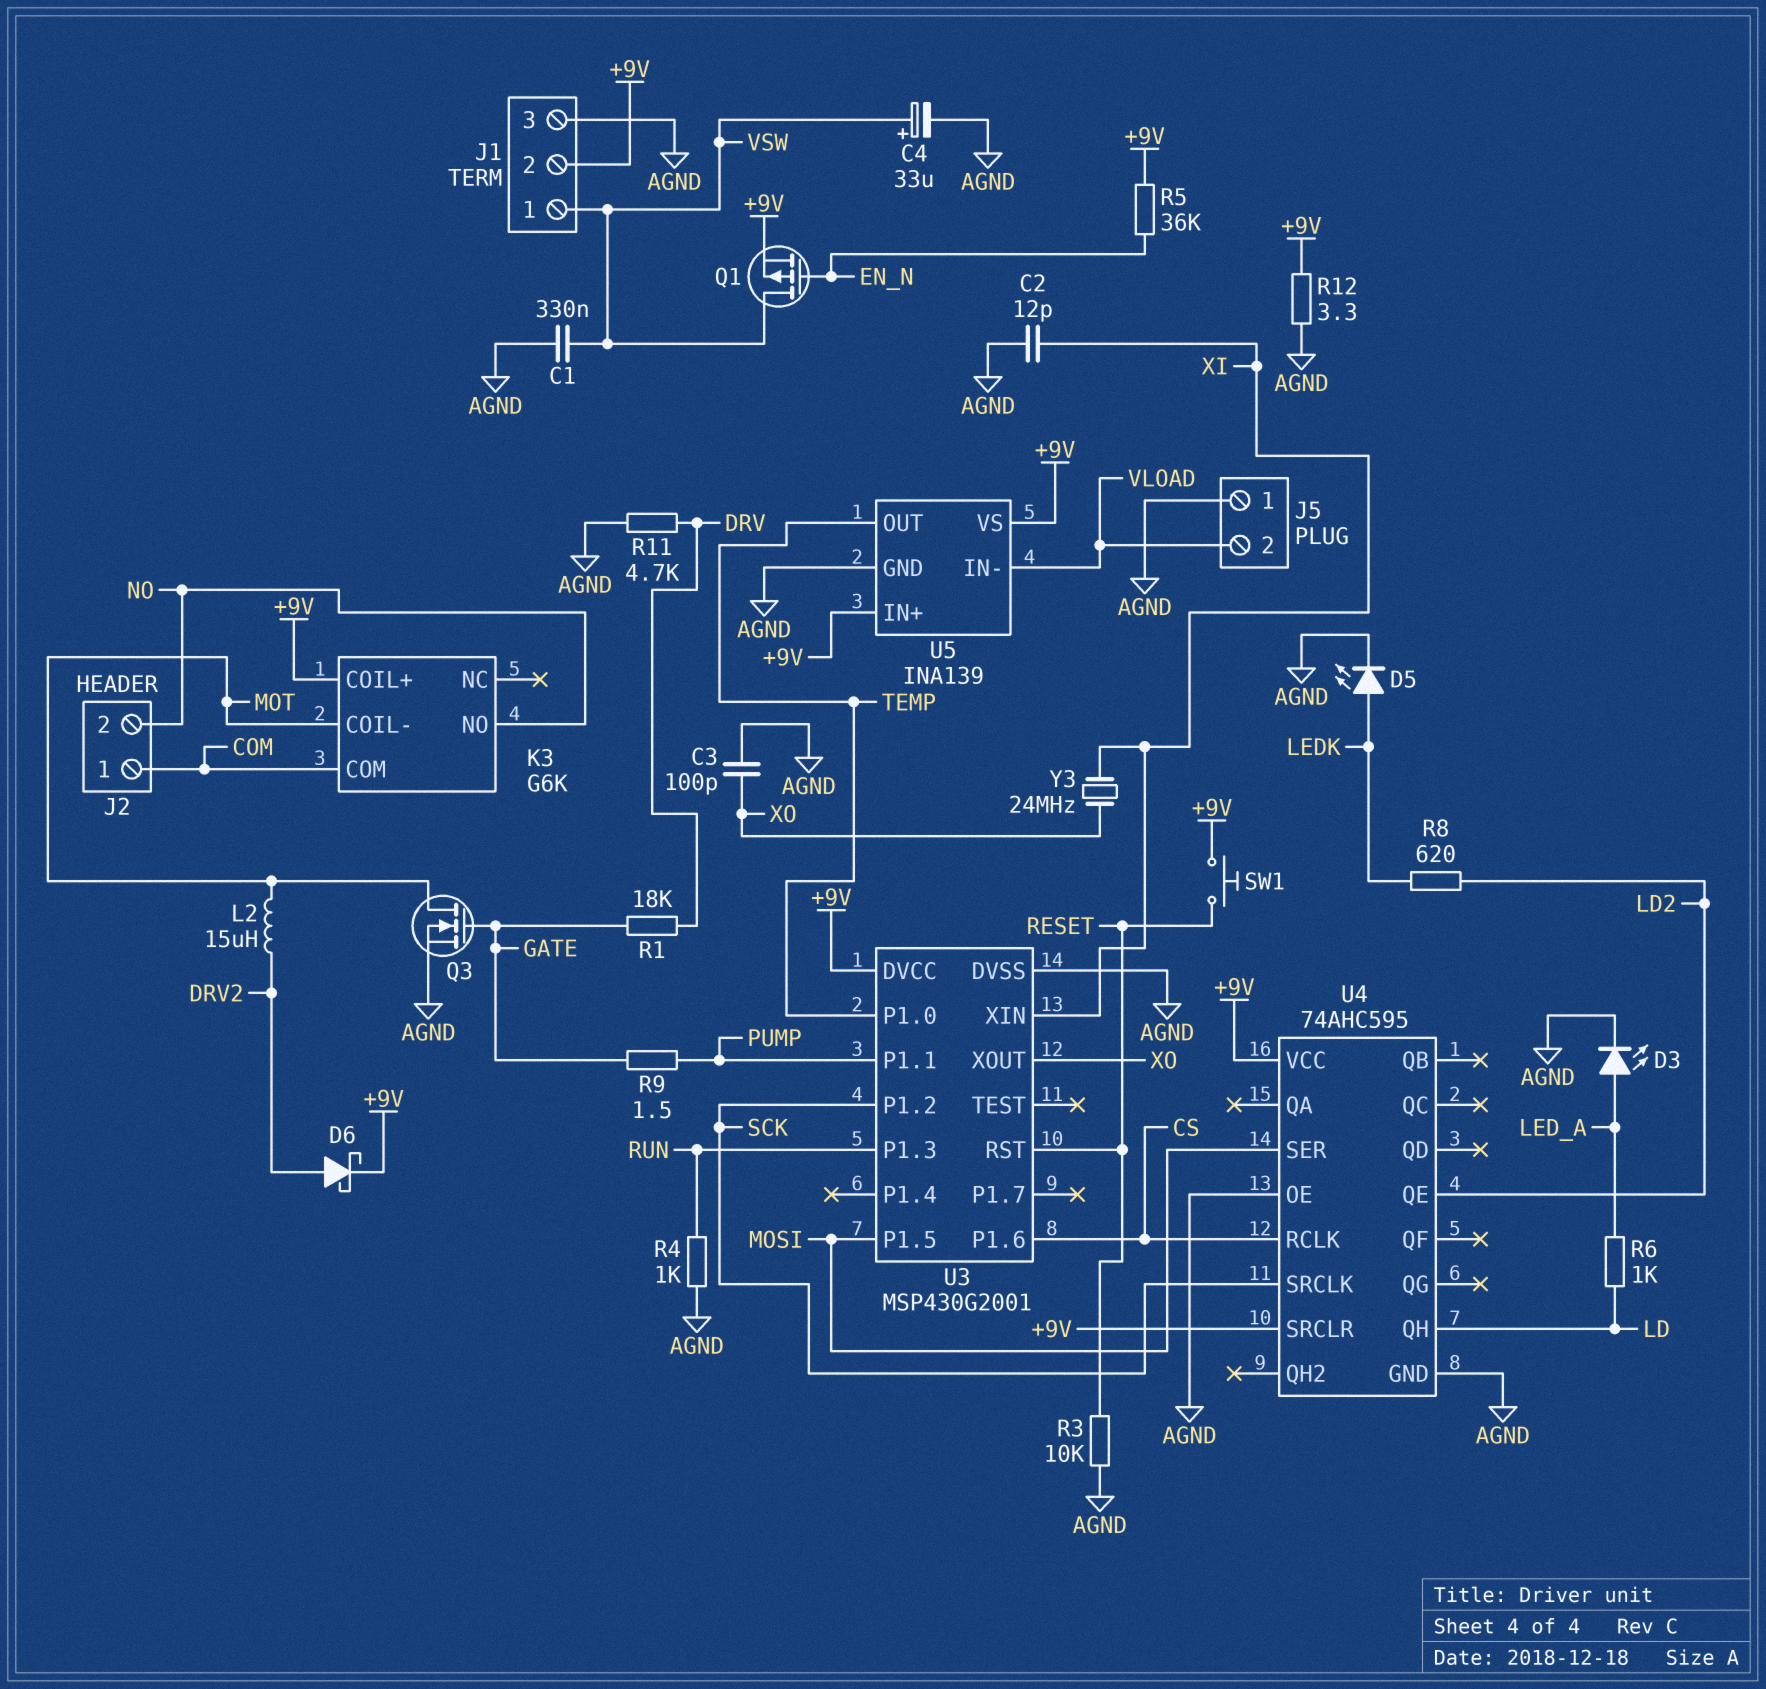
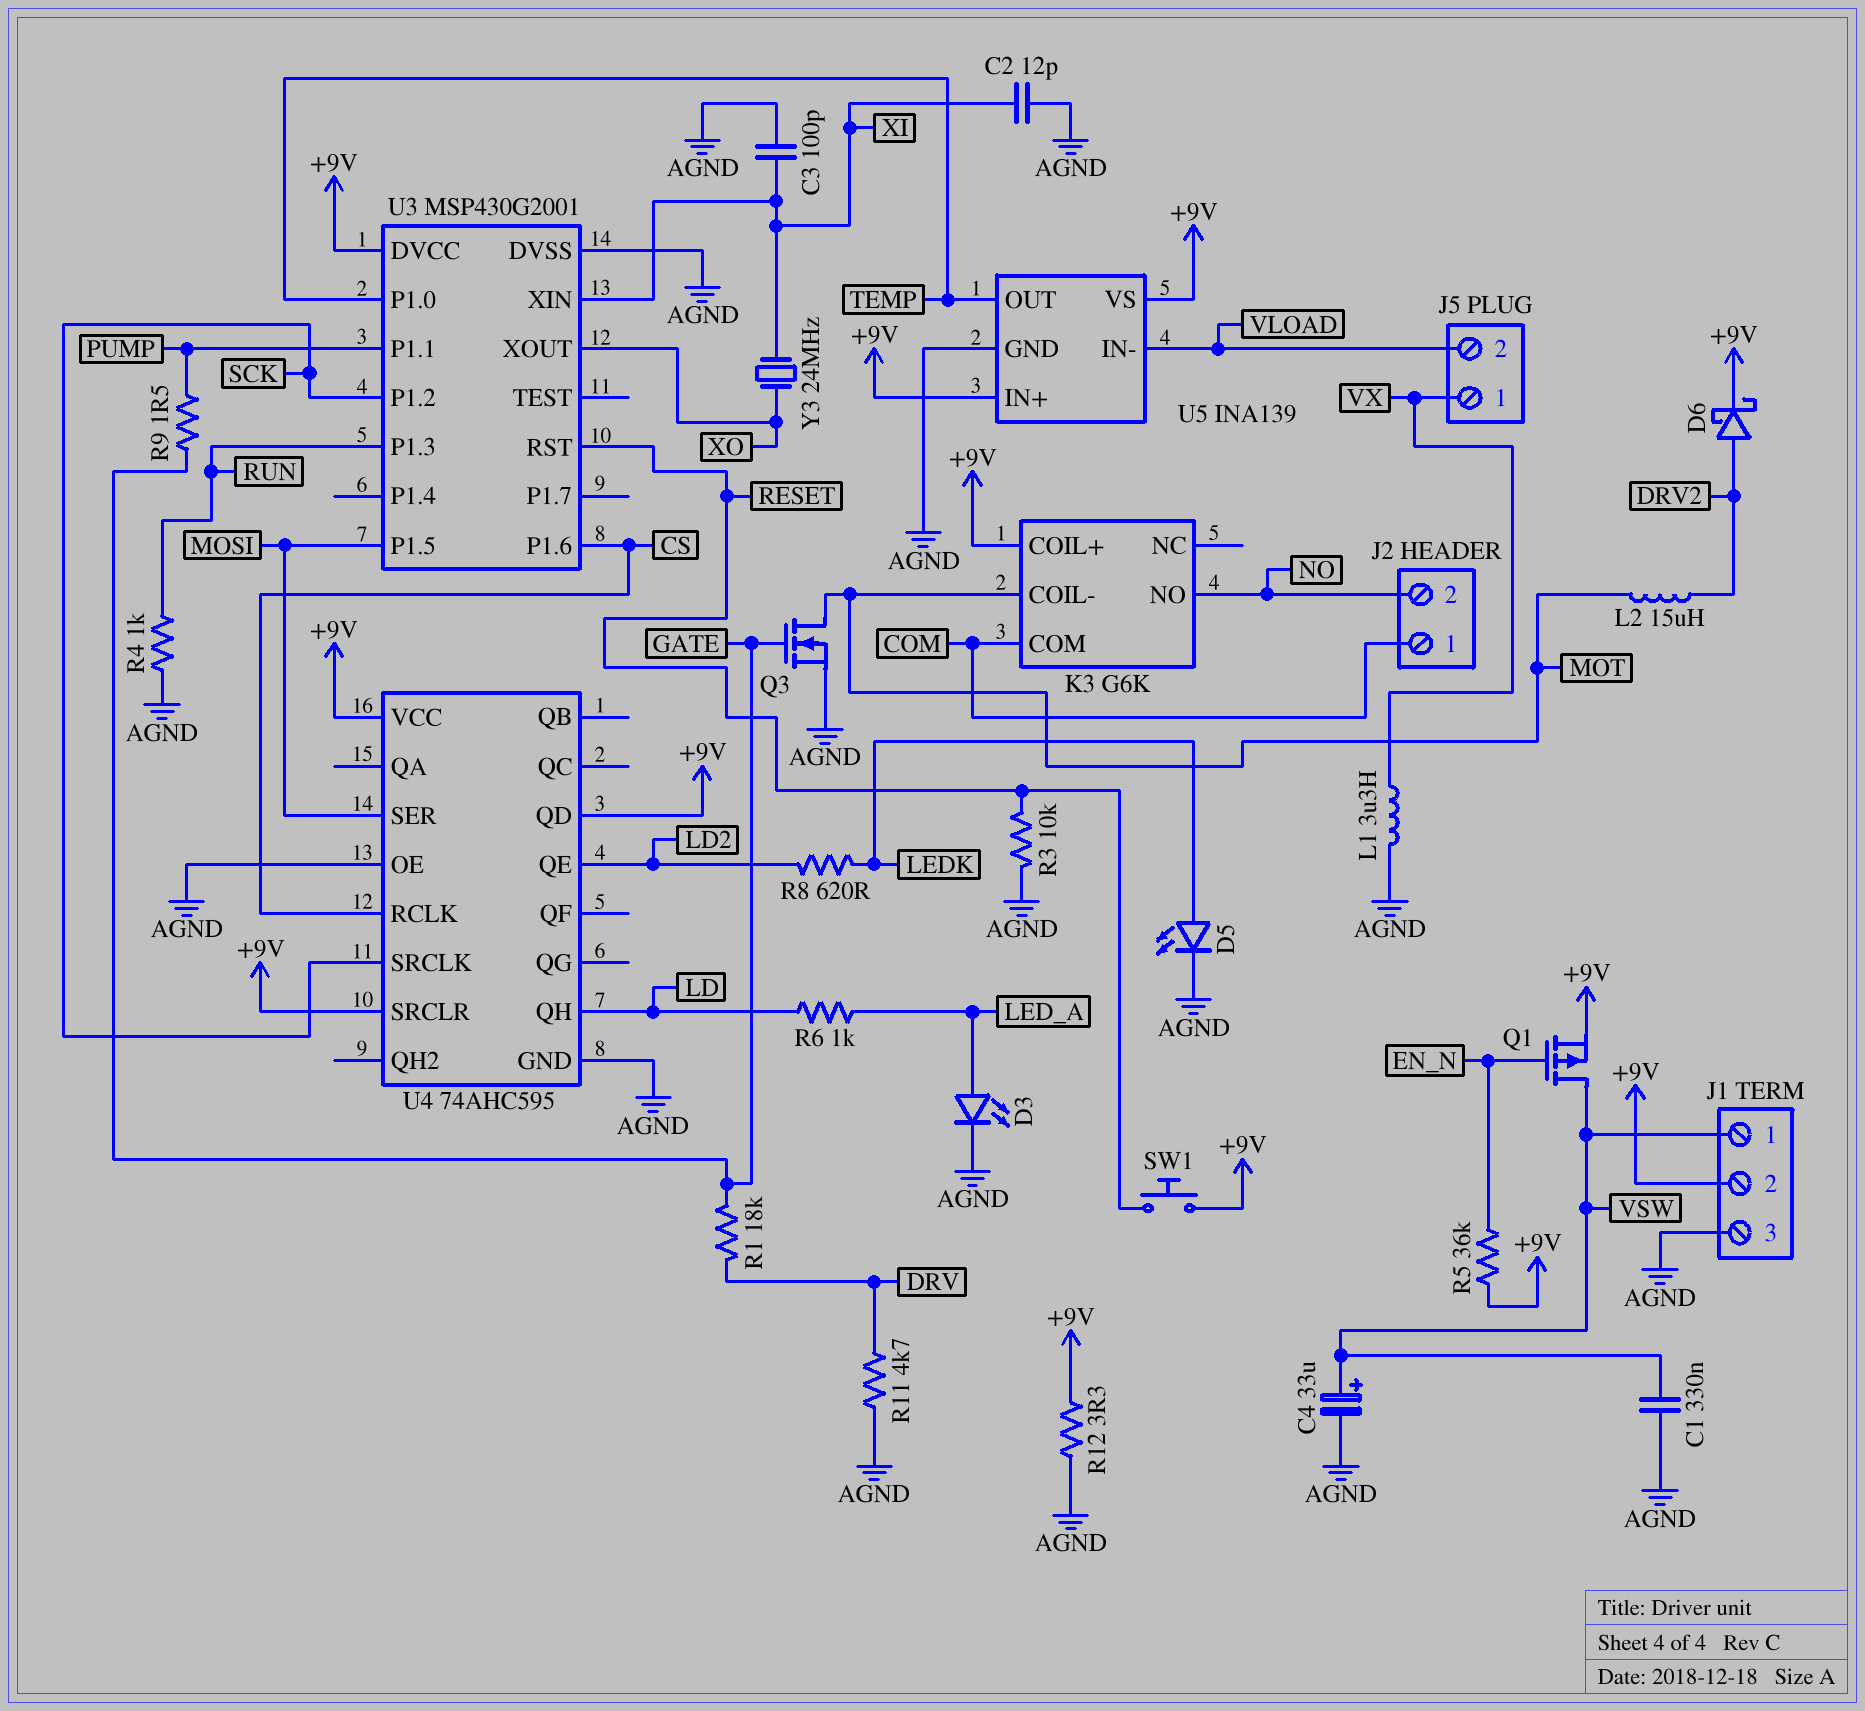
C3: 100pF (AGND, XO) -> 100pF (AGND, XI)
J5 pin 1: AGND -> VX
L1: none -> 3.3uH (AGND, VX)
U4 pin QD: none -> +9V

